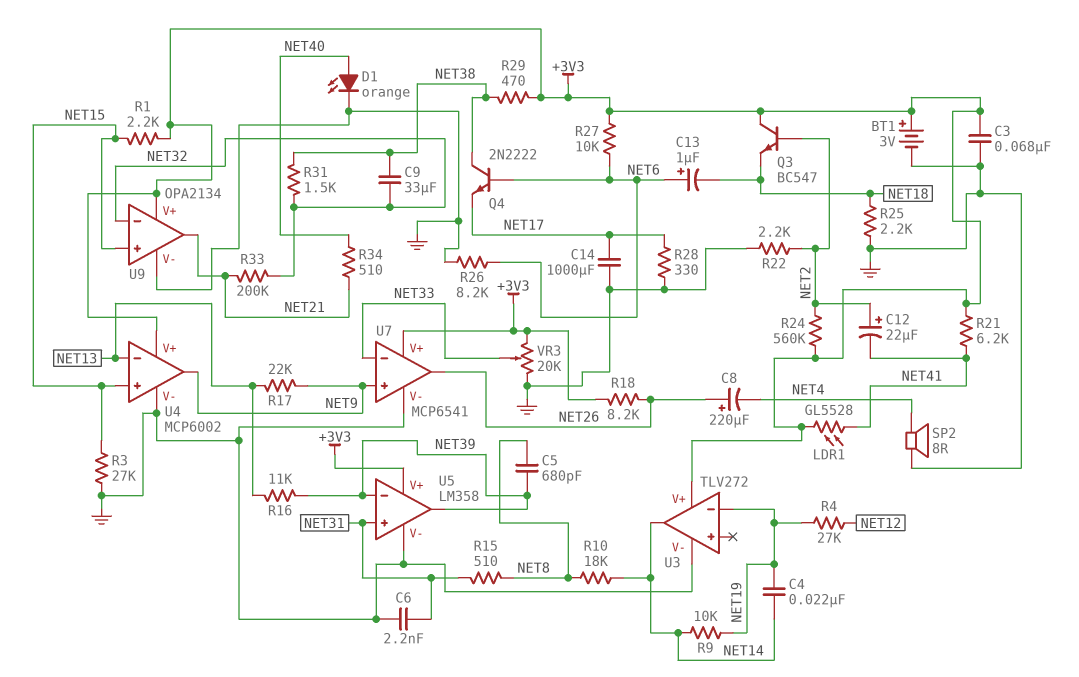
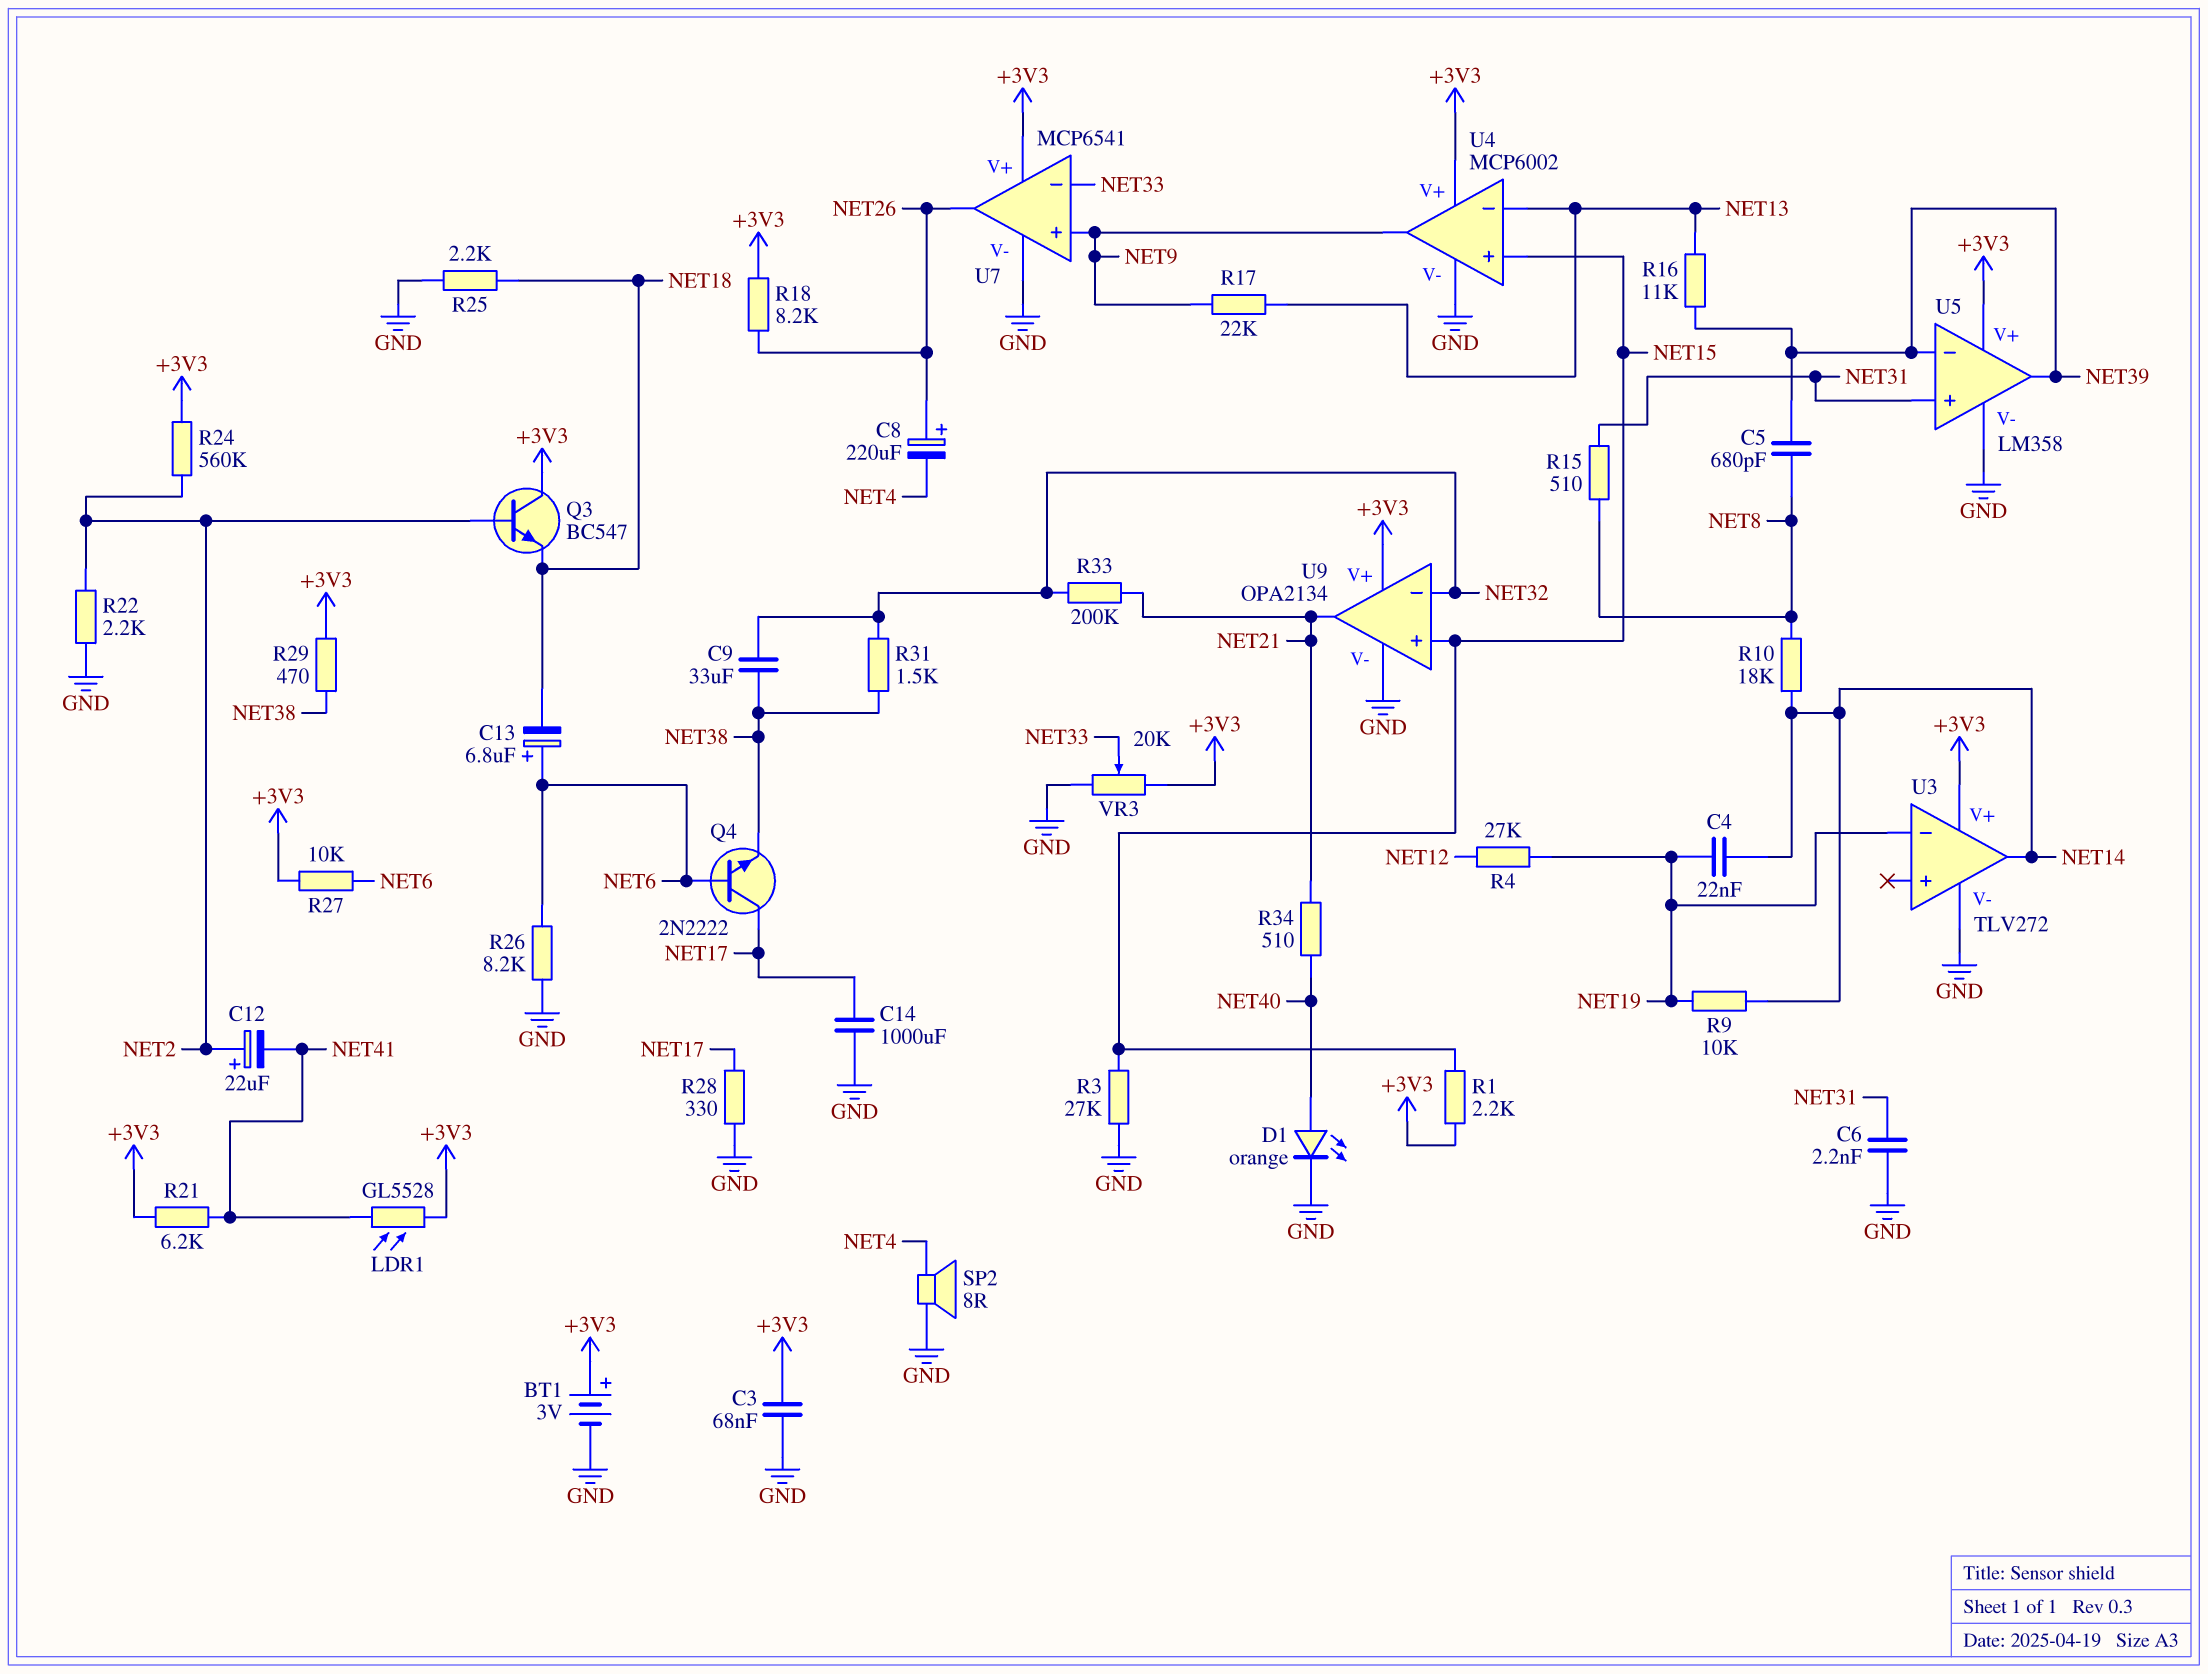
C13: 1uF (plus NET6, minus NET18) -> 6.8uF (plus NET6, minus NET18)
Q4: NPN 2N2222 (B NET6, C NET38, E NET17) -> NPN 2N2222 (B NET6, C NET17, E NET38)

